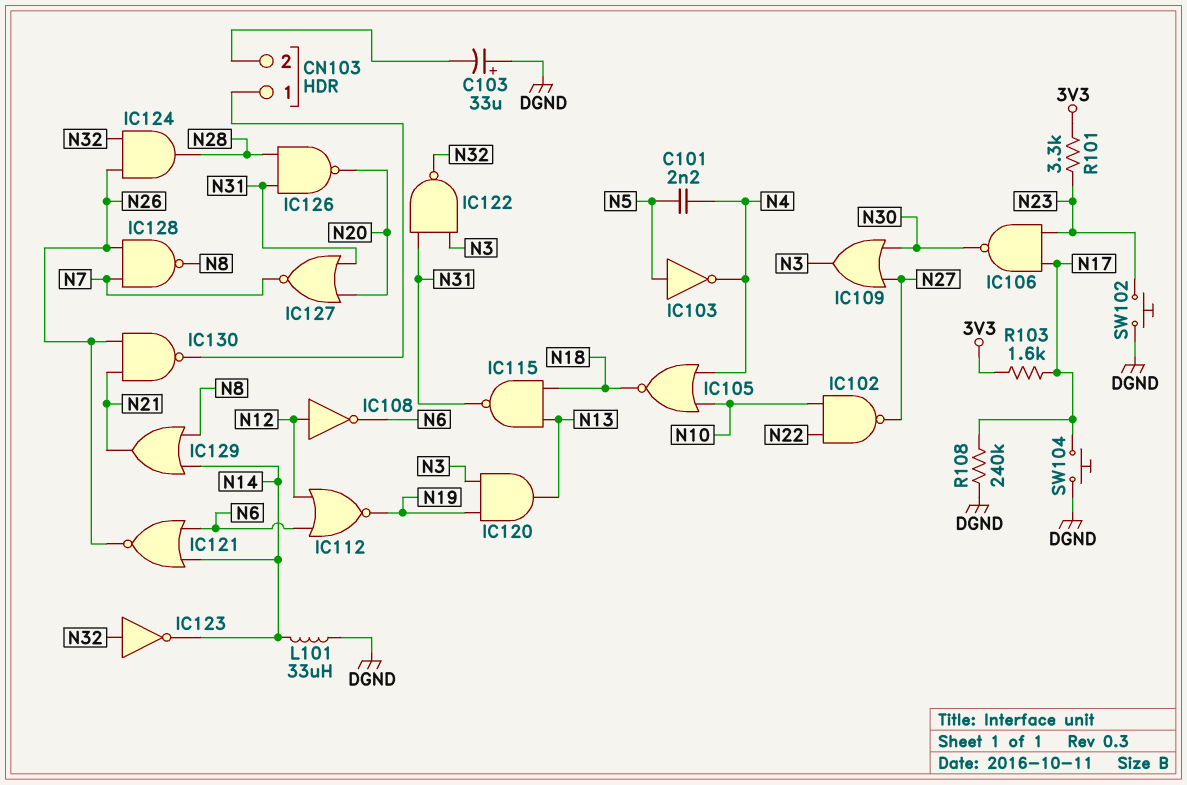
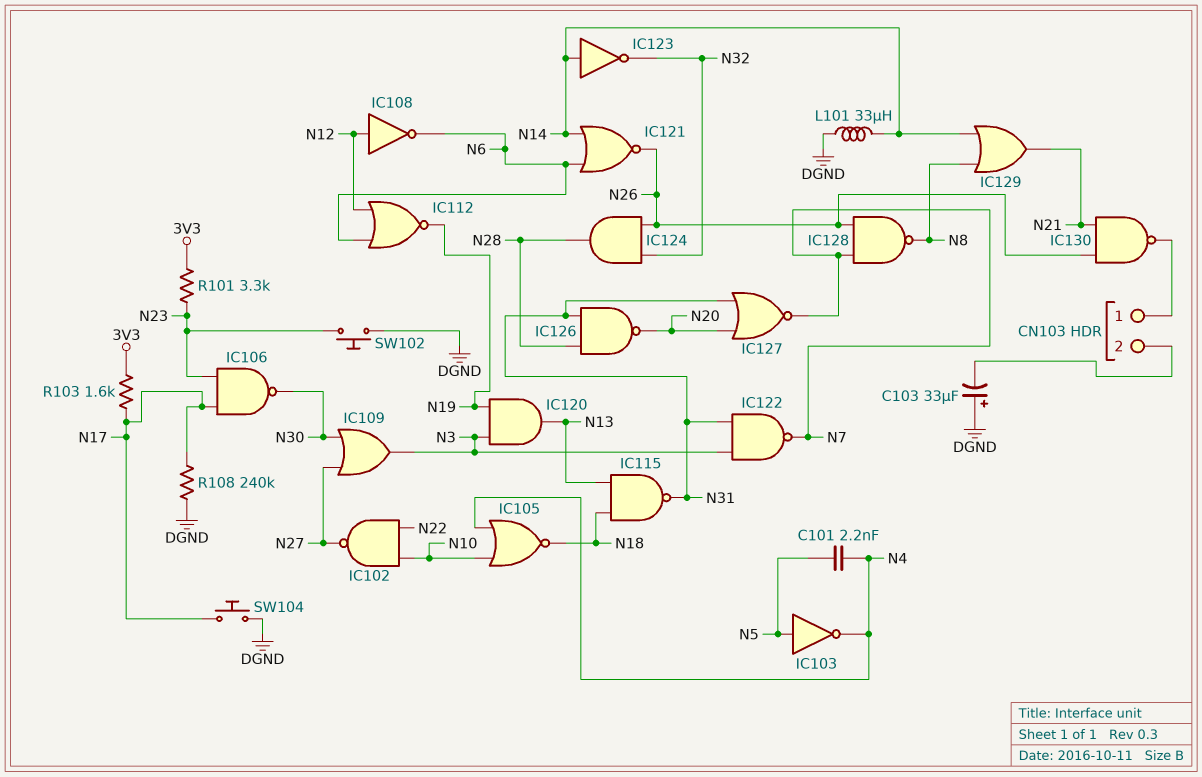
IC122: NAND (in N3, in N31, out N32) -> NAND (in N3, in N31, out N7)
IC123: NOT (in N32, out N14) -> NOT (in N14, out N32)

